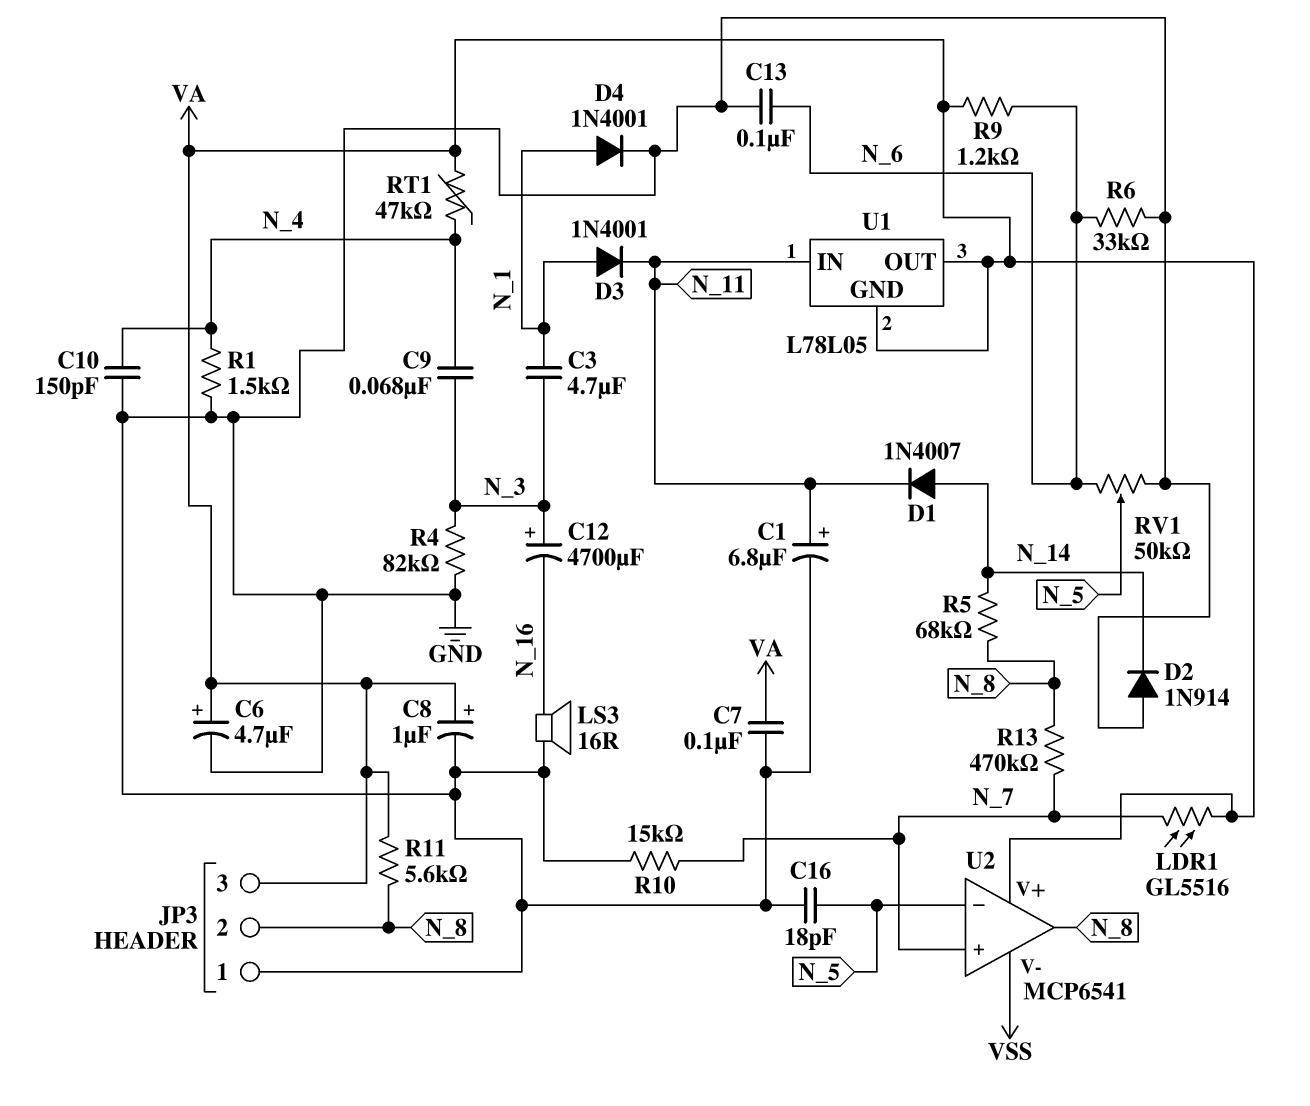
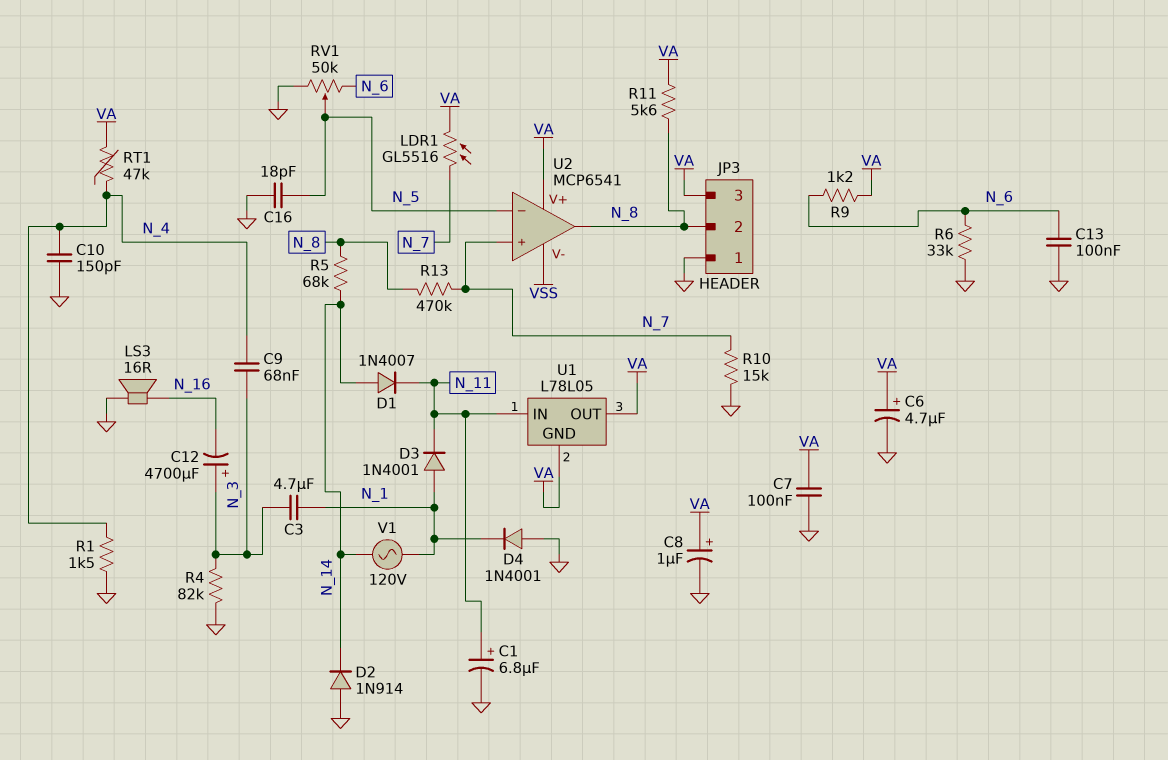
D4: diode 1N4001 (A N_1, K GND) -> diode 1N4001 (A GND, K N_1)
V1: none -> AC 120V (N_1, N_14)

